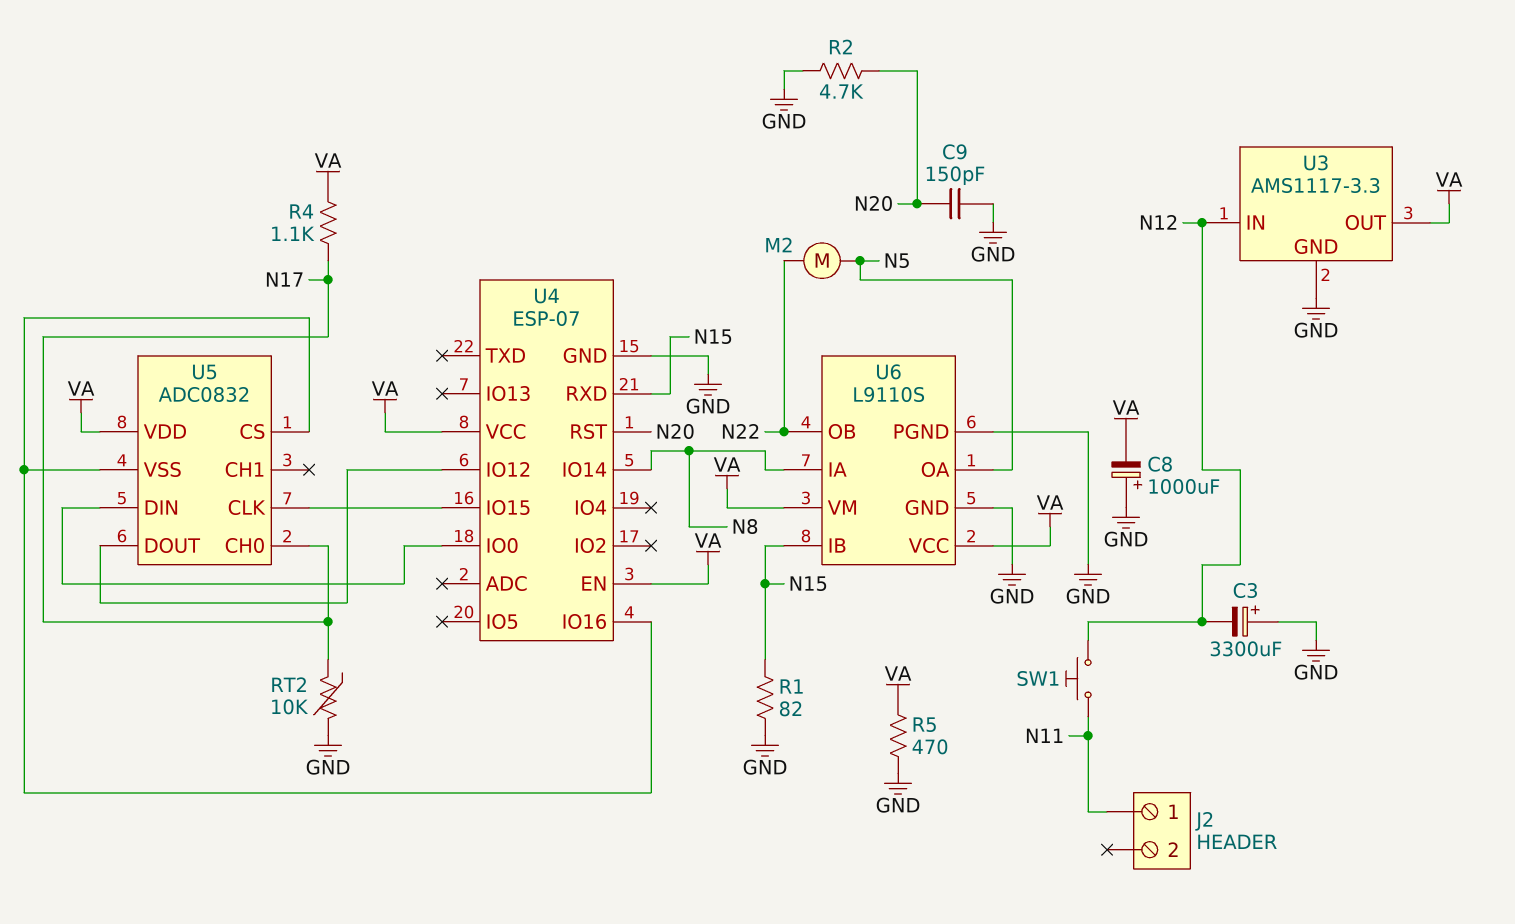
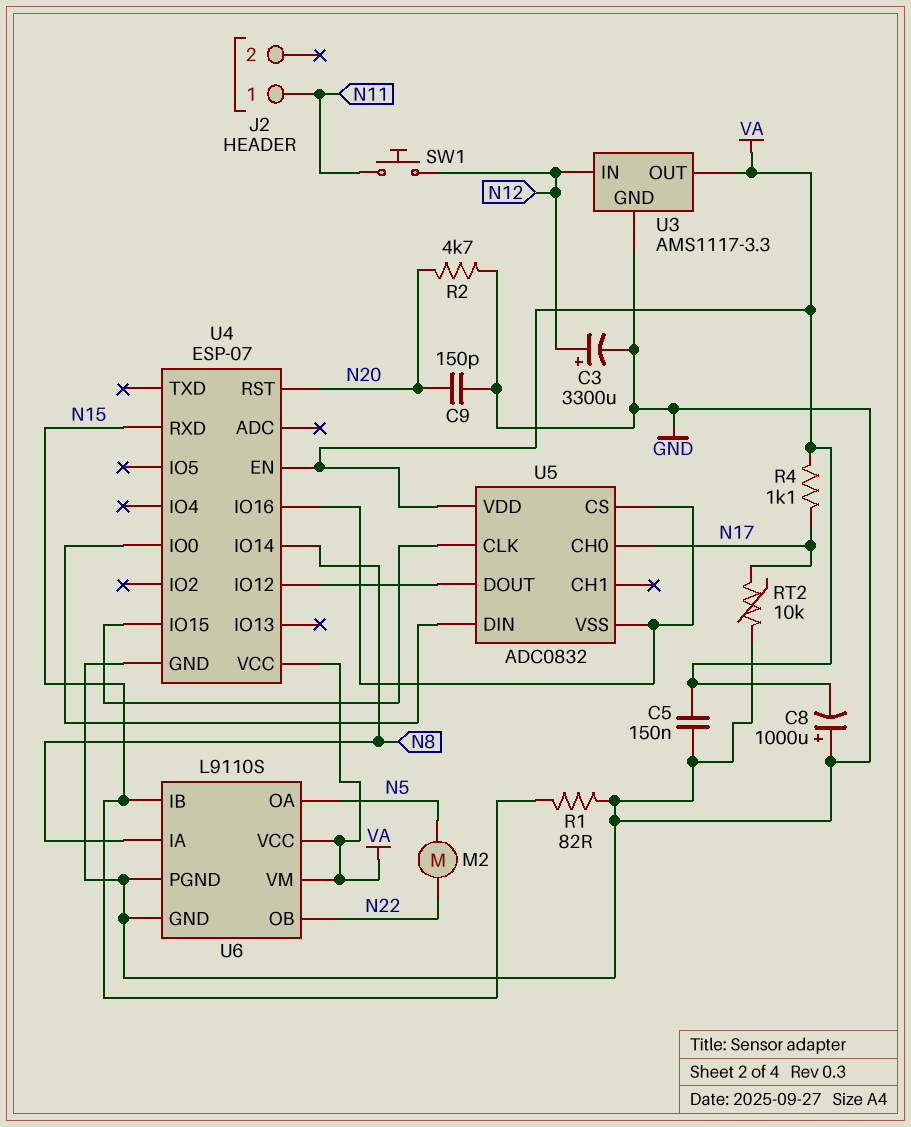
C3: 3300uF (plus GND, minus N12) -> 3300uF (plus N12, minus GND)
C5: none -> 150nF (GND, VA)
R5: 470 (GND, VA) -> none

